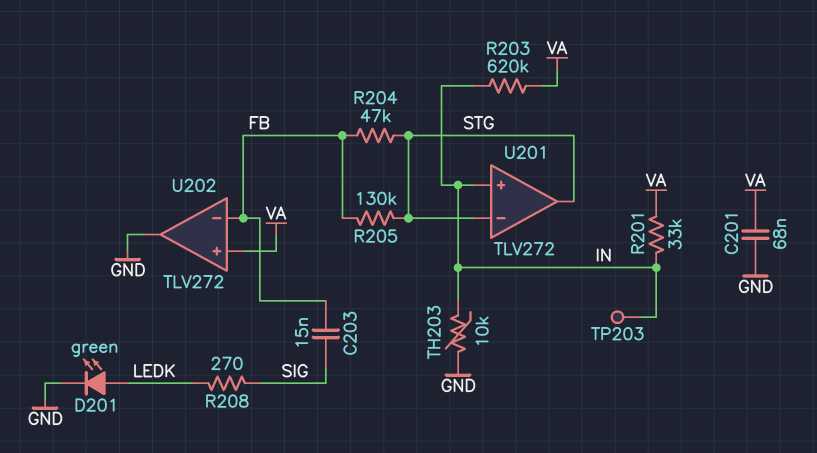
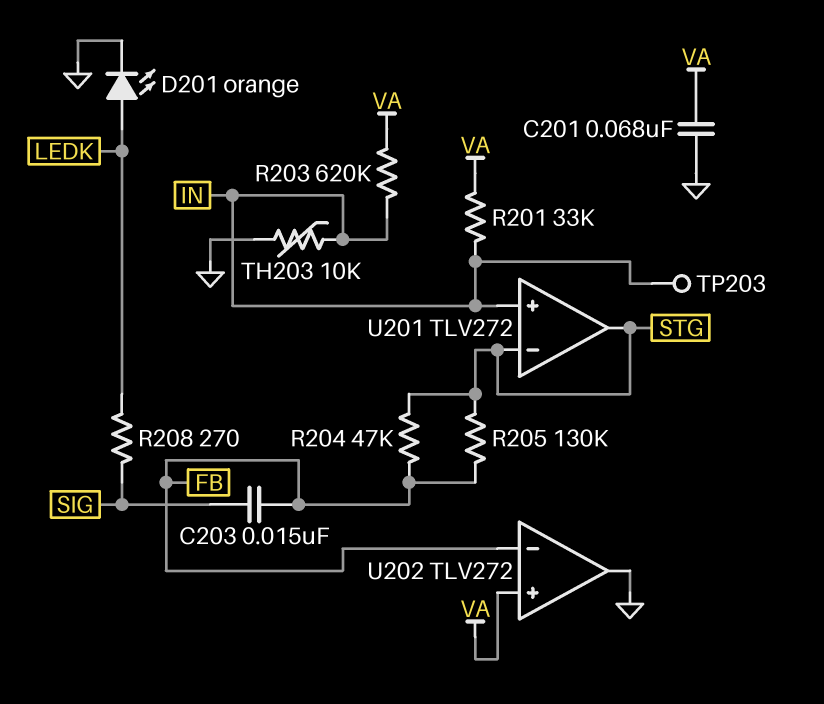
D201: LED green (A LEDK, K GND) -> LED orange (A LEDK, K GND)

